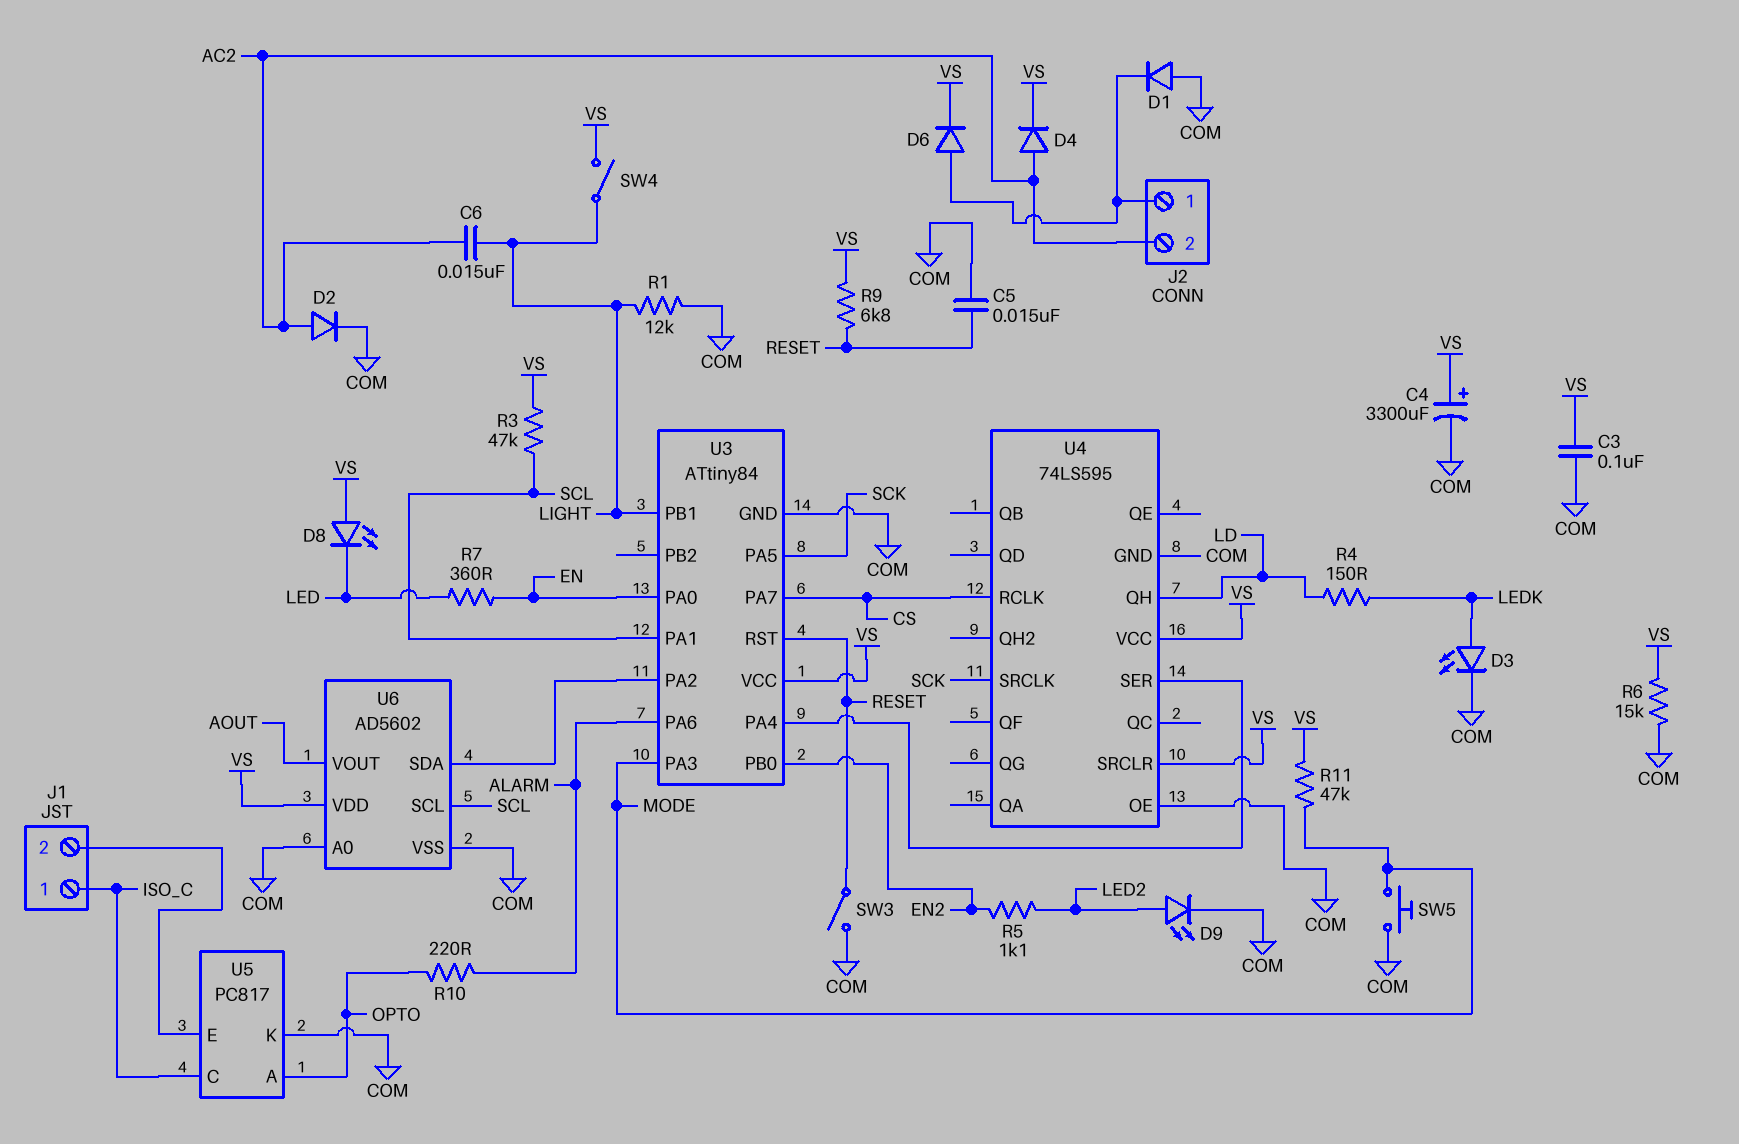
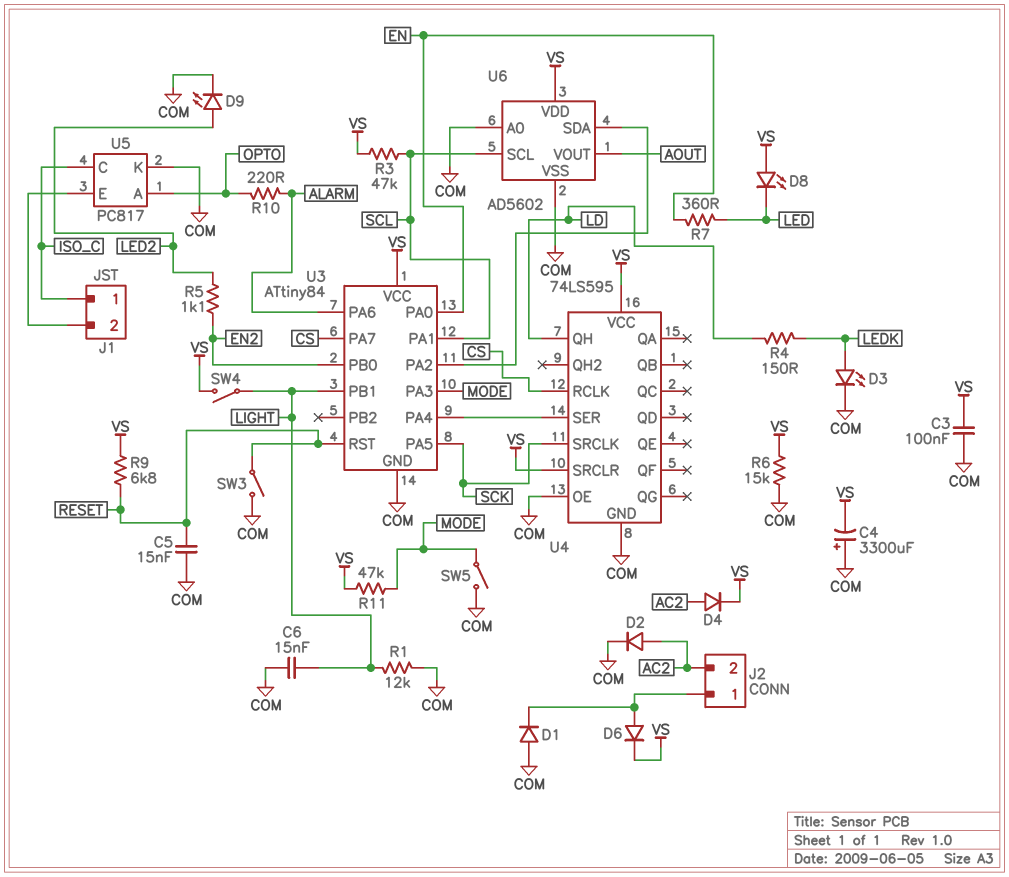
C4: 3300uF (plus VS, minus COM) -> 3300uF (plus COM, minus VS)
C6: 15nF (AC2, LIGHT) -> 15nF (COM, LIGHT)
SW5: button (COM, MODE) -> switch (COM, MODE)

